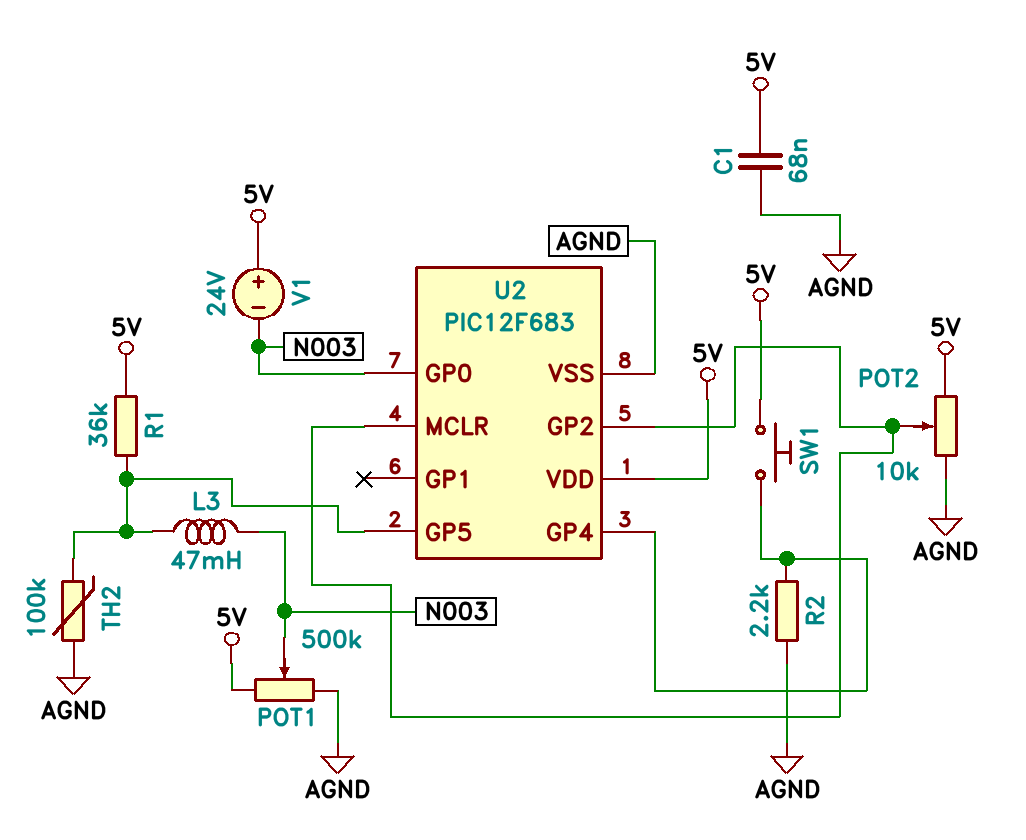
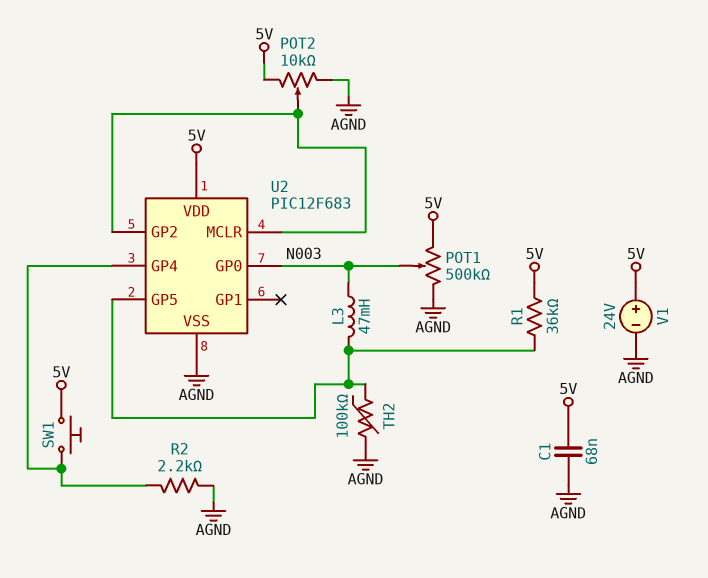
V1: 24V (plus 5V, minus N003) -> 24V (plus 5V, minus AGND)

